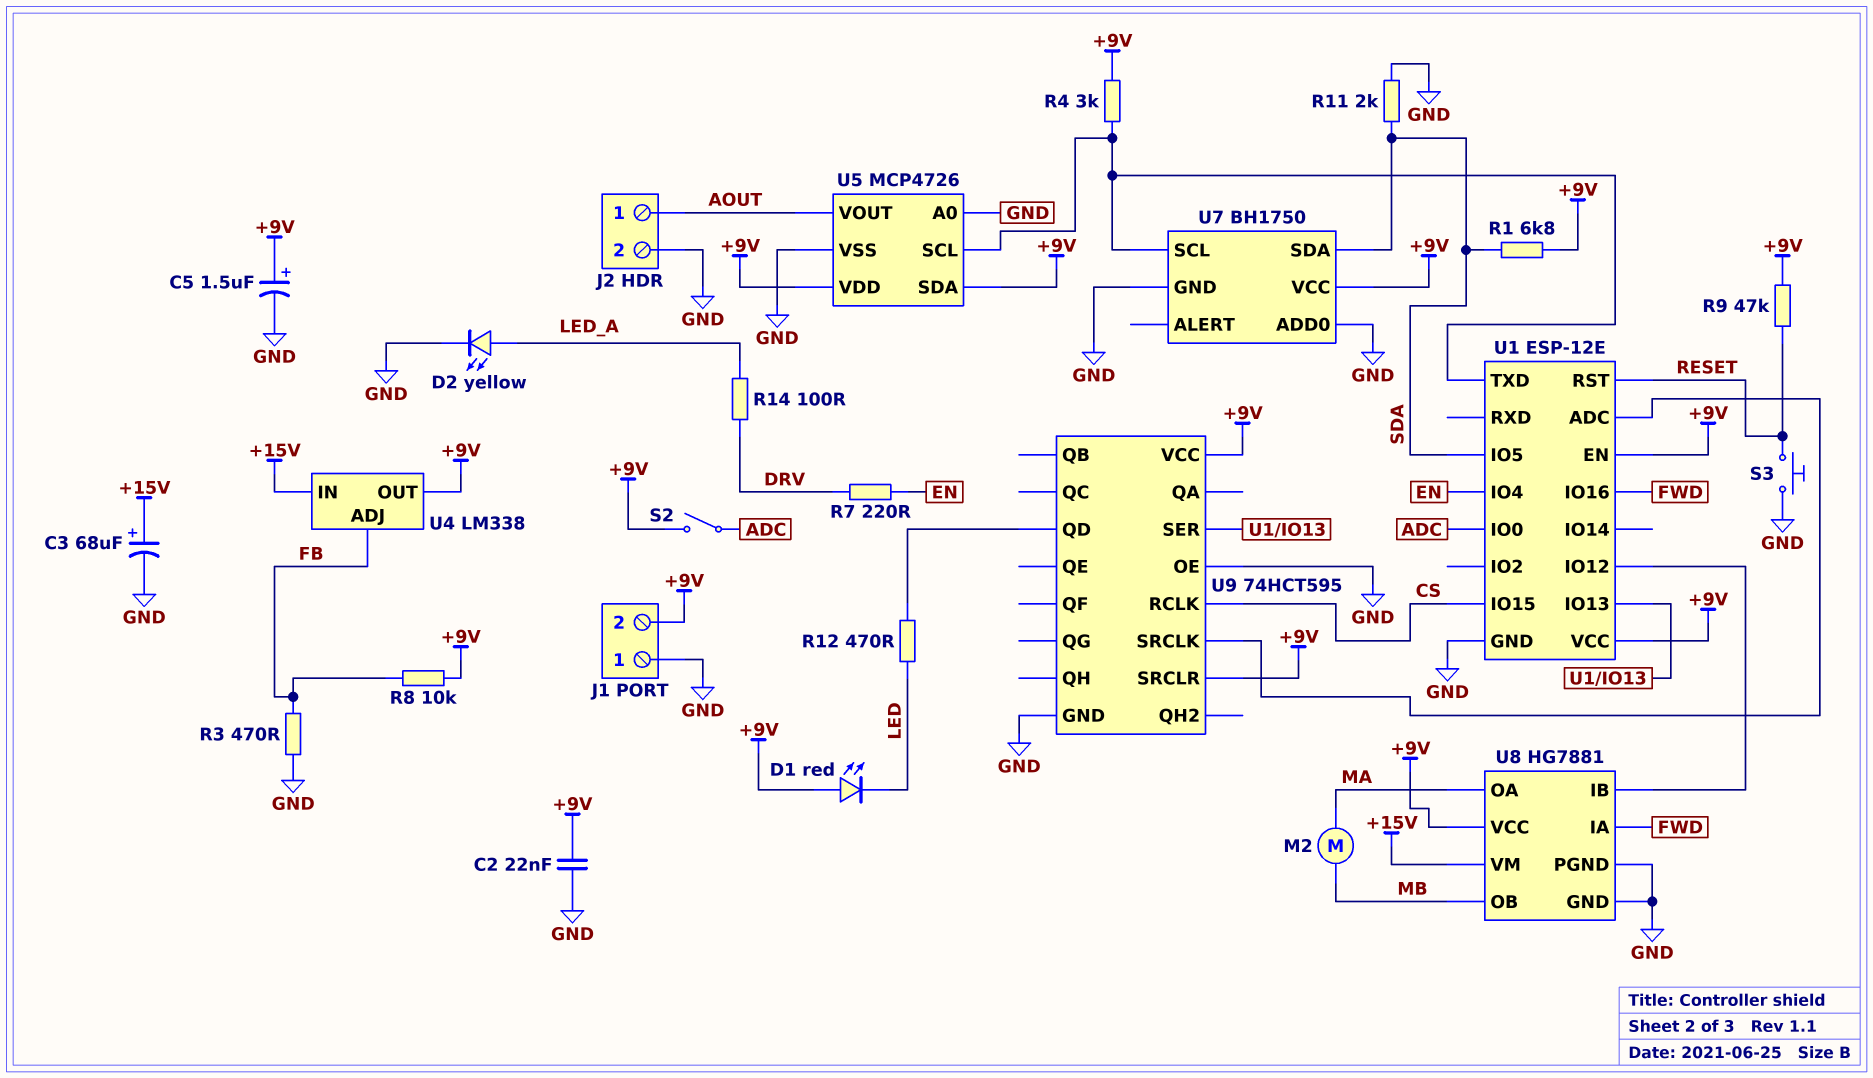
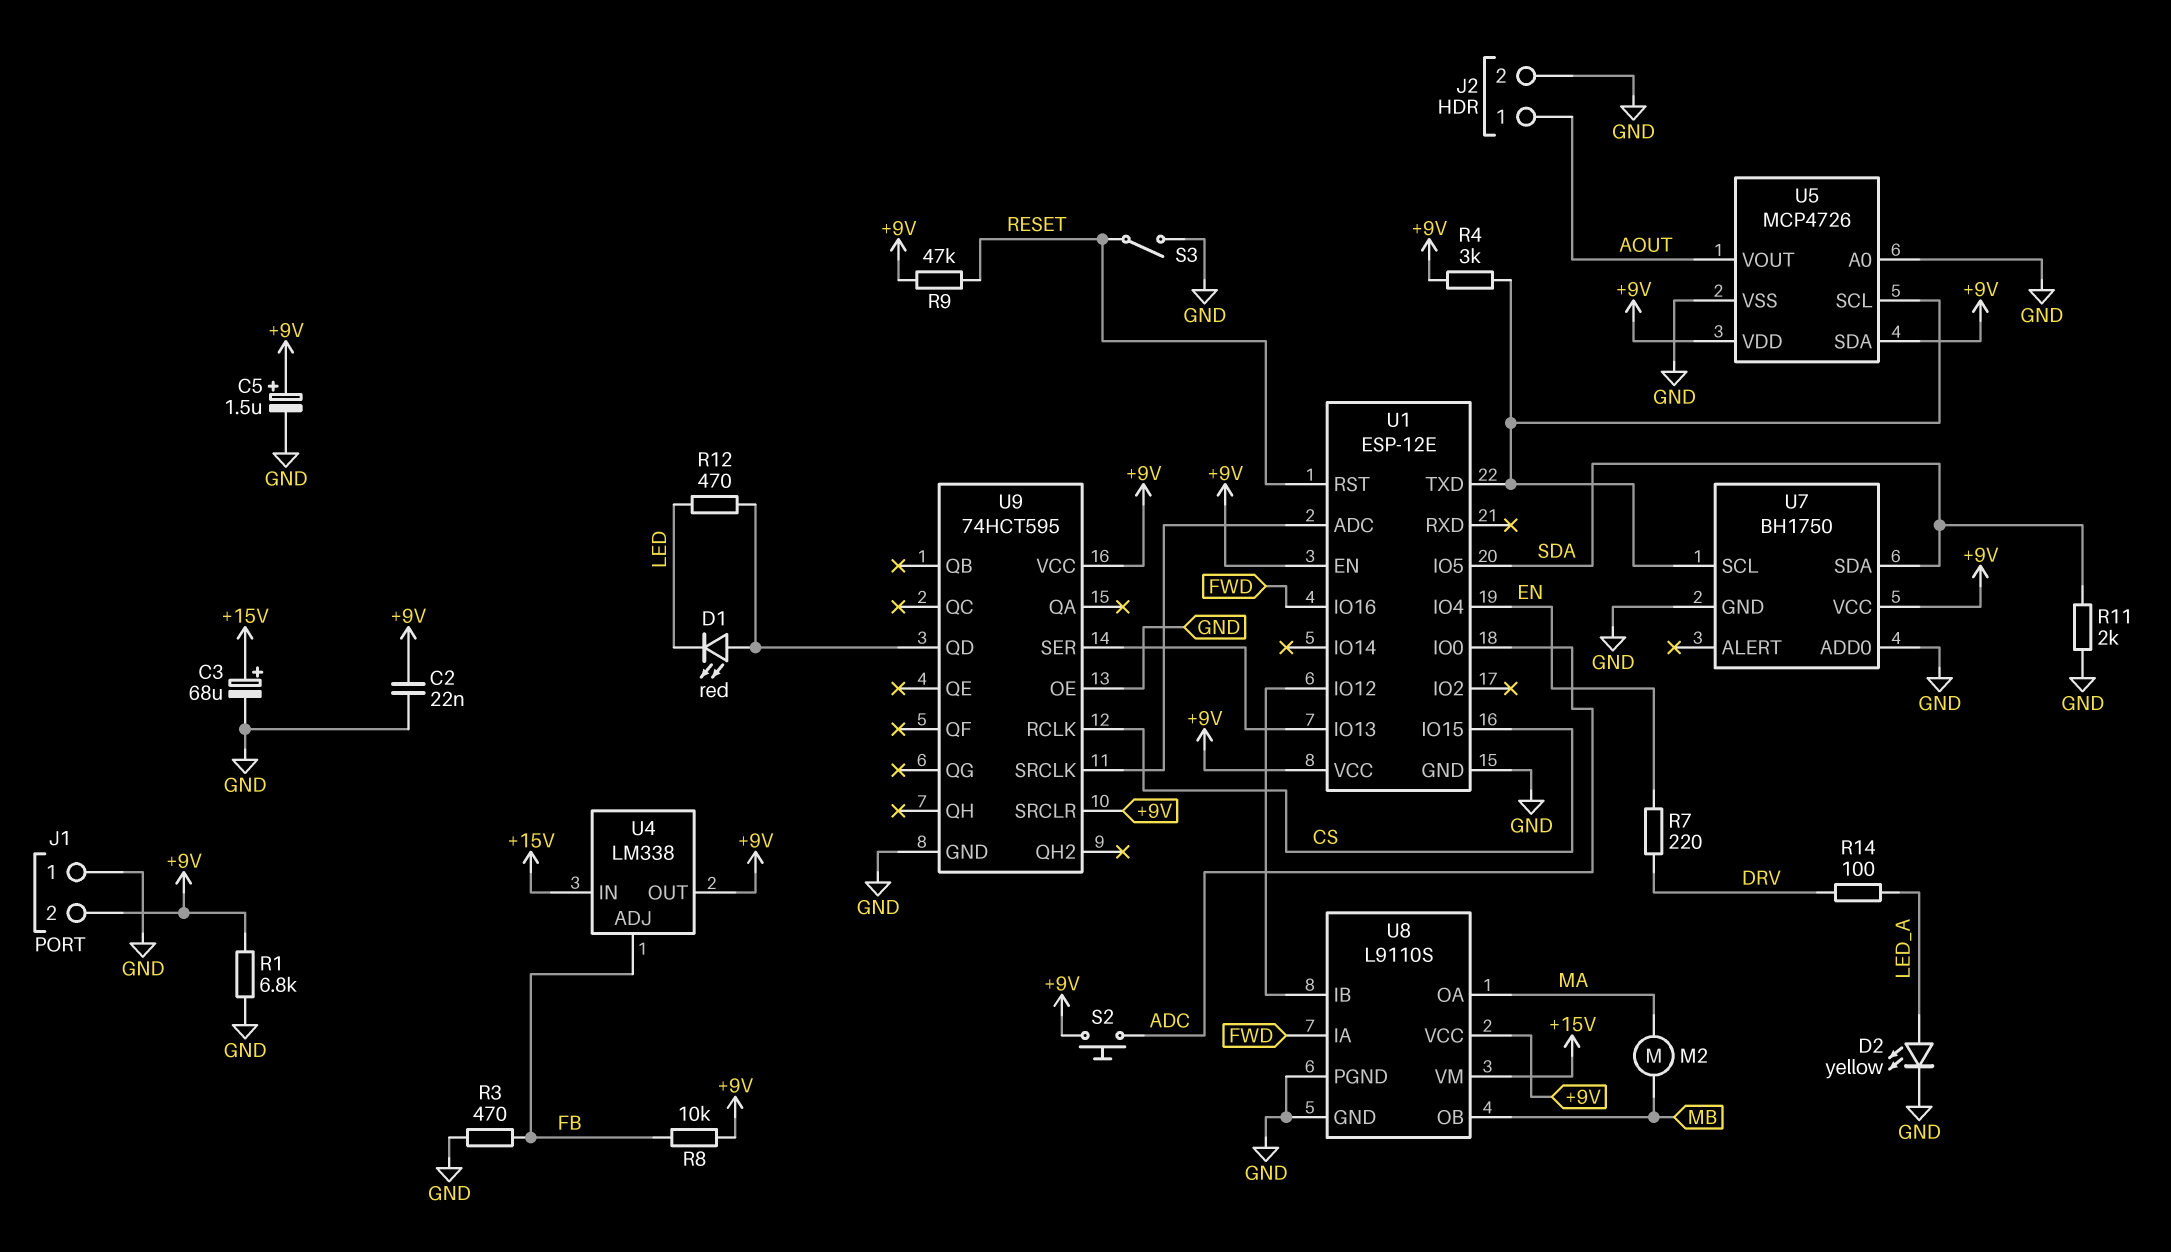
D1: LED red (A +9V, K LED) -> LED red (A U9/QD, K LED)
R1: 6.8k (+9V, SDA) -> 6.8k (+9V, GND)
S2: switch (+9V, ADC) -> button (+9V, ADC)
S3: button (GND, RESET) -> switch (GND, RESET)
U8: HG7881 -> L9110S

